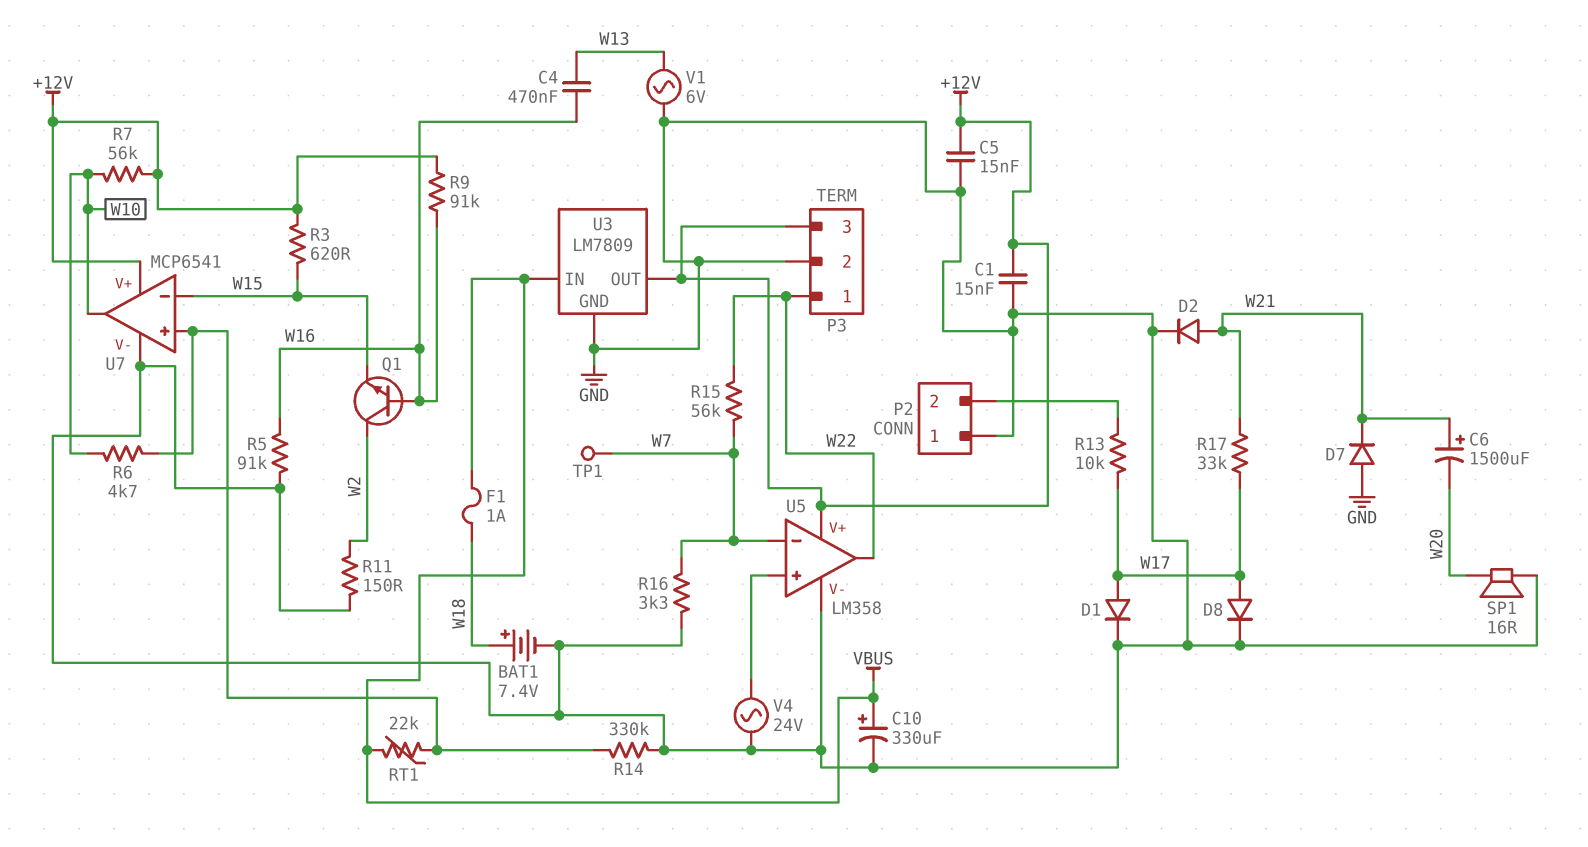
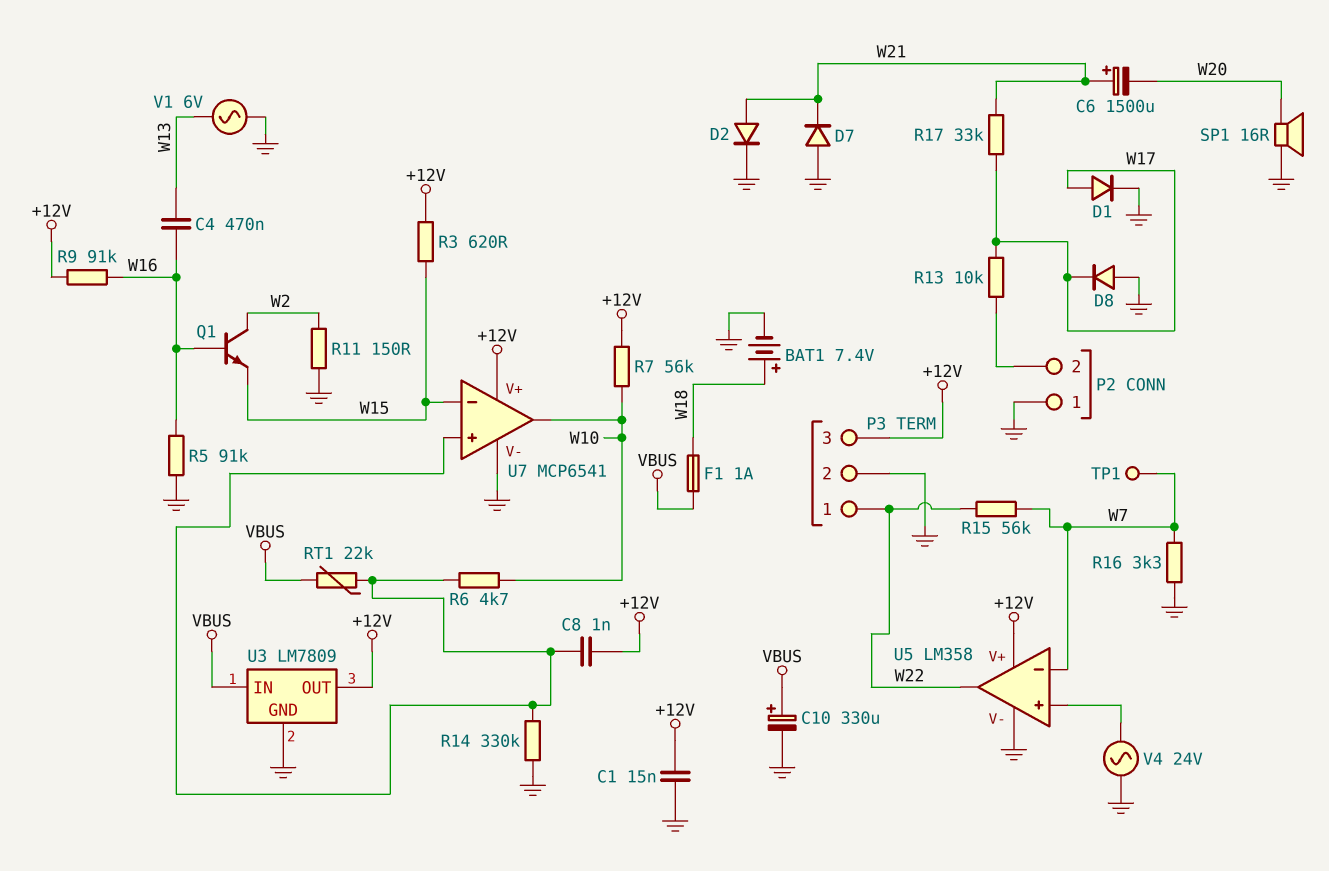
C5: 15nF (+12V, GND) -> none
C8: none -> 1nF (+12V, U7/in+)
D8: diode (A W17, K GND) -> diode (A GND, K W17)

